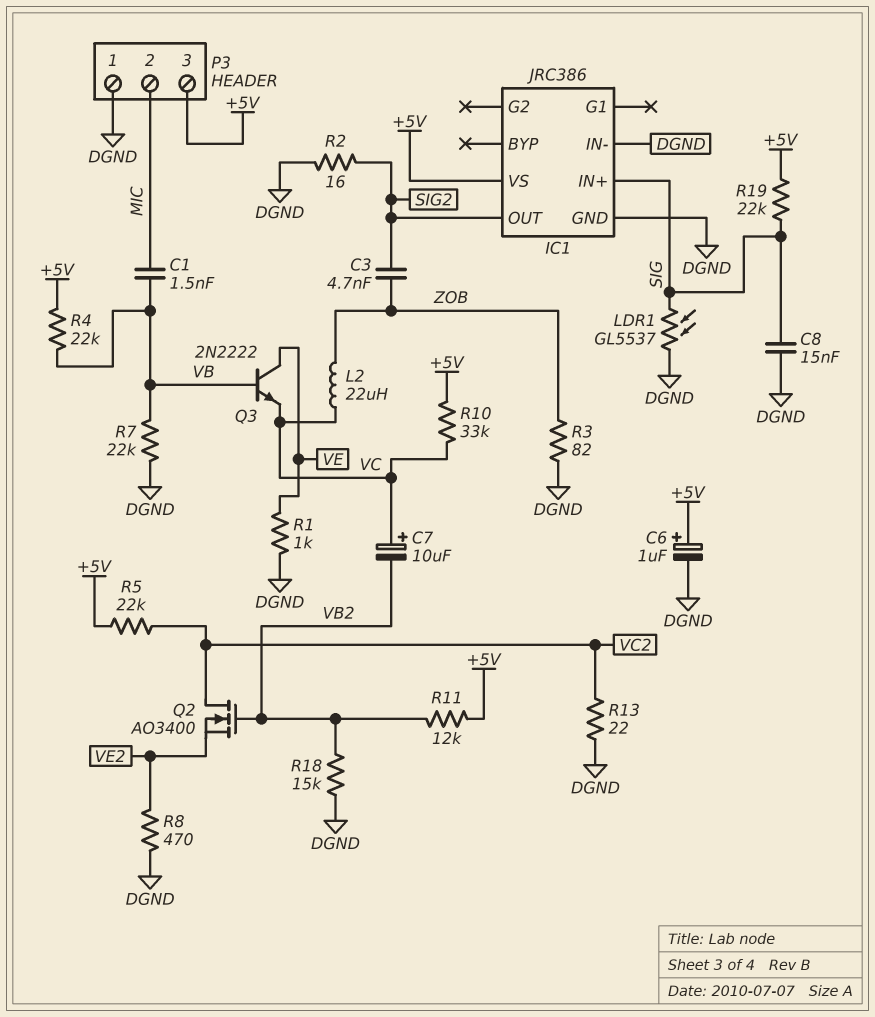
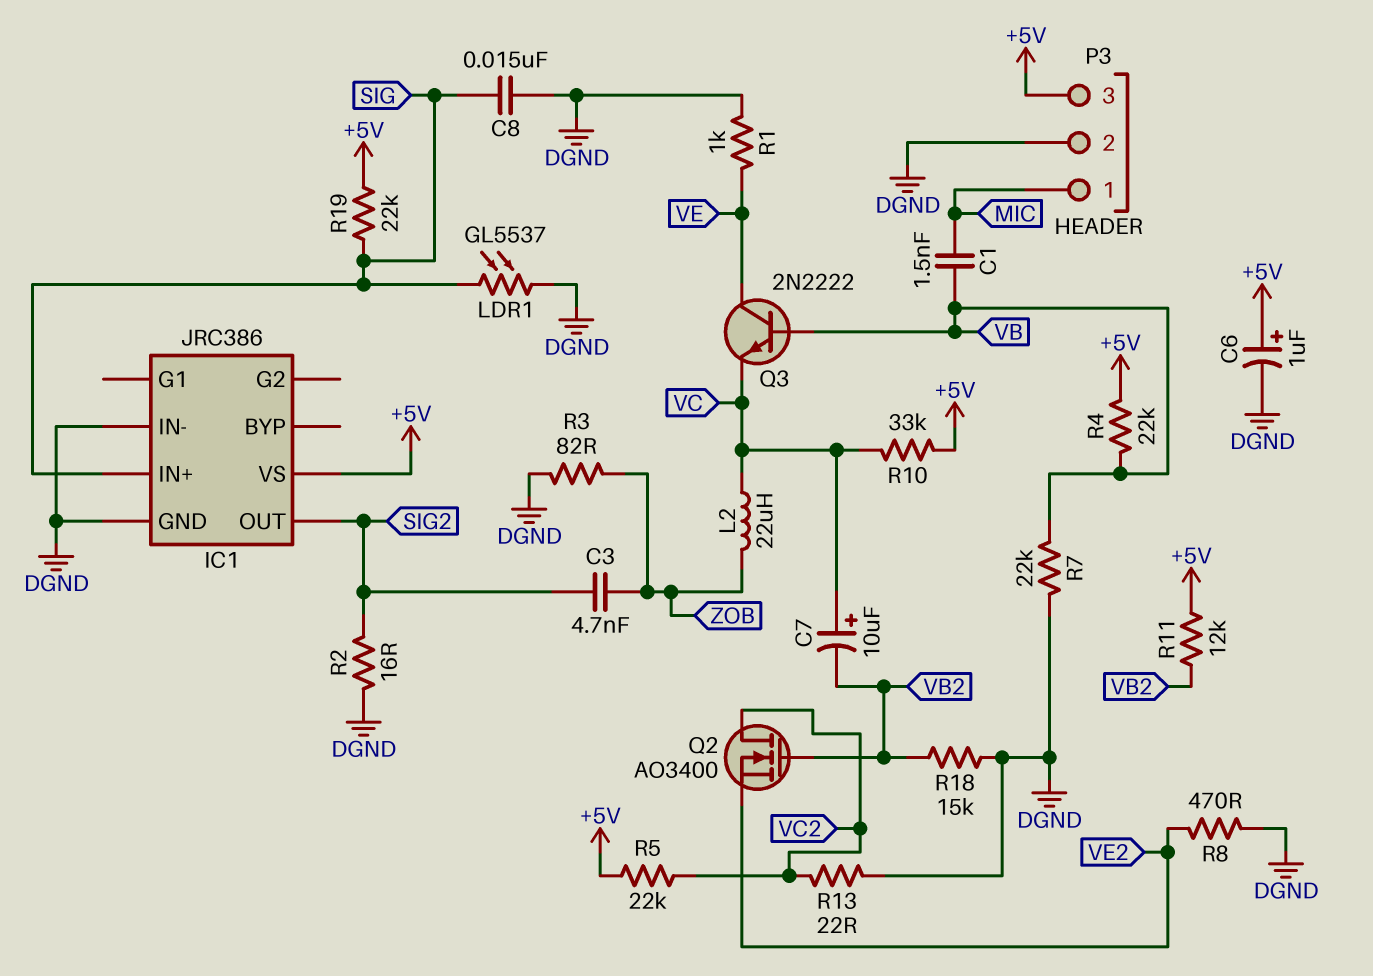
P3 pin 1: DGND -> MIC
P3 pin 2: MIC -> DGND

